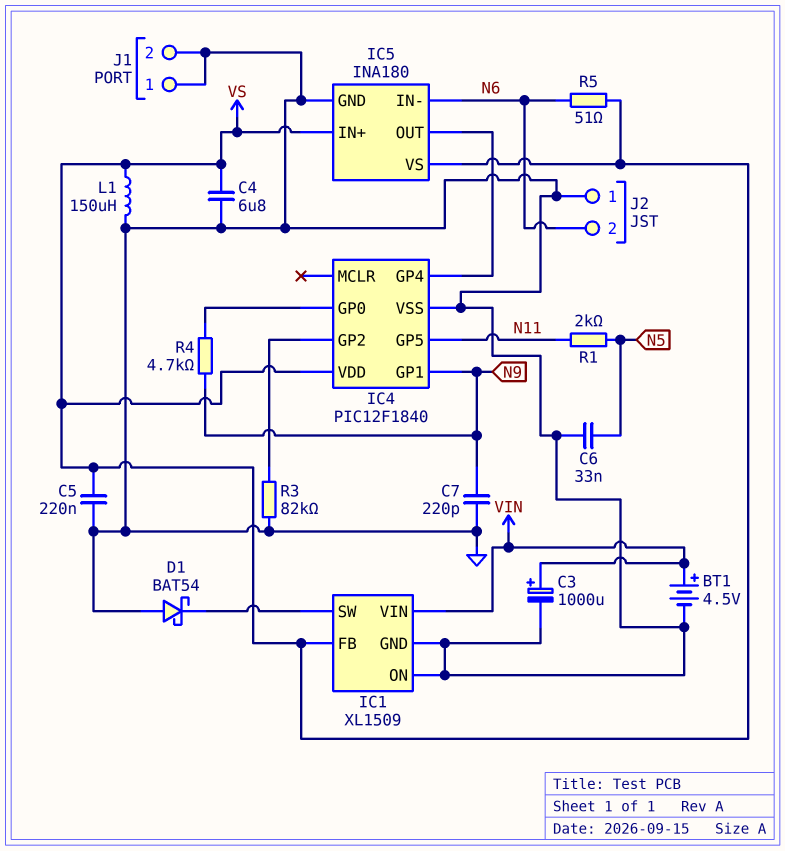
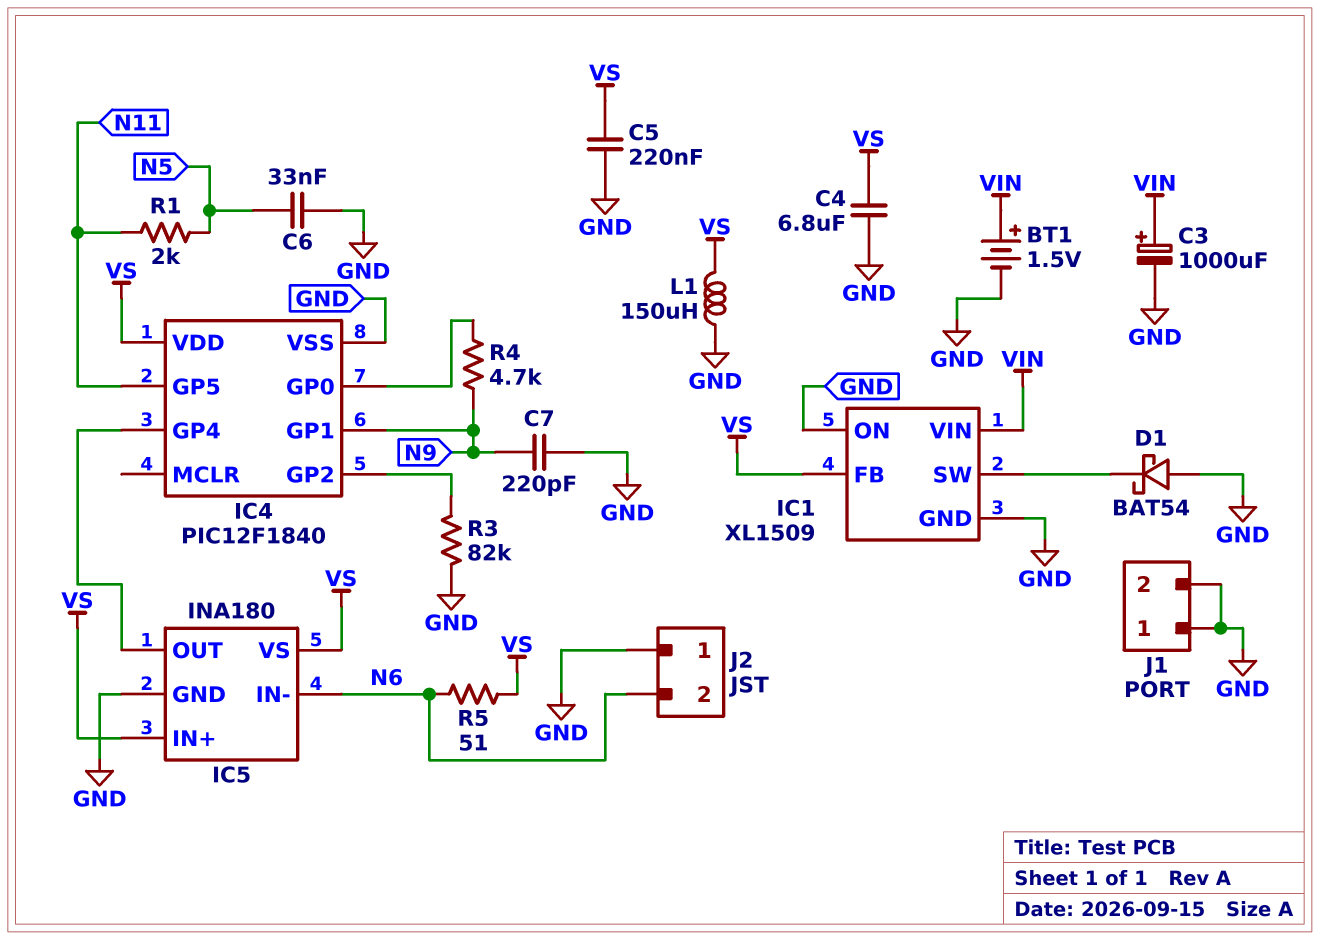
BT1: 4.5V (plus VIN, minus GND) -> 1.5V (plus VIN, minus GND)

